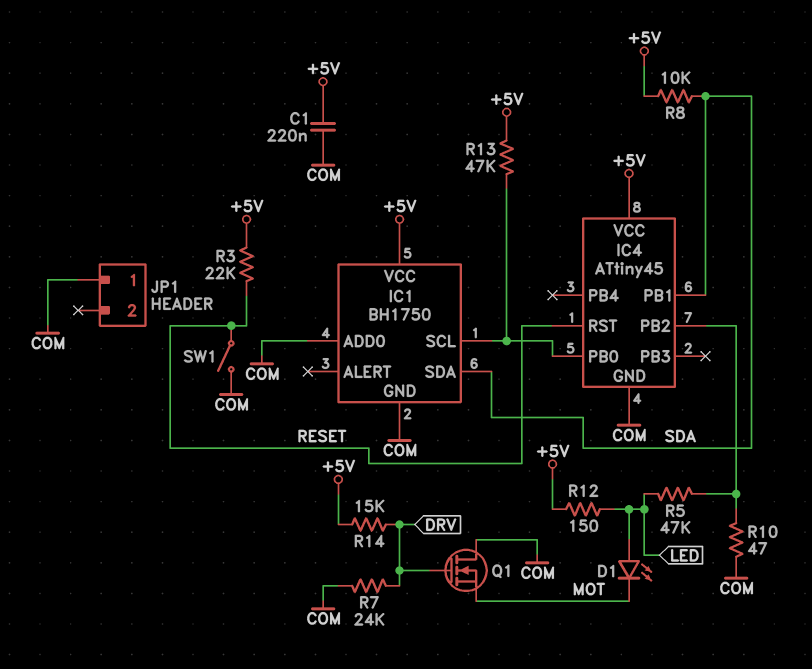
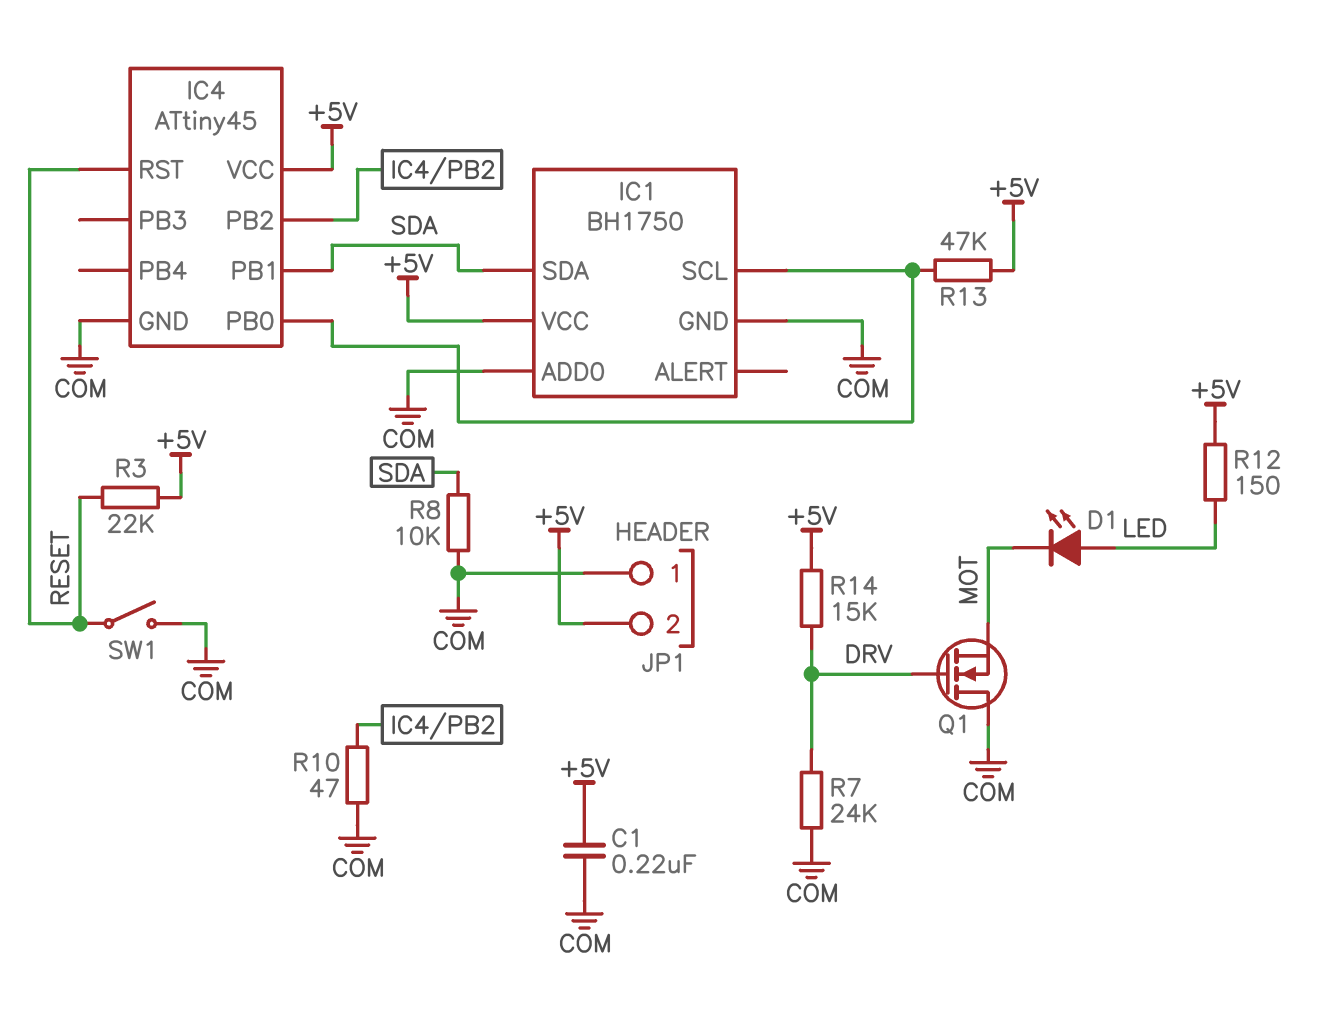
JP1 pin 2: none -> +5V
R5: 47k (IC4/PB2, LED) -> none
R8: 10k (+5V, SDA) -> 10k (COM, SDA)

